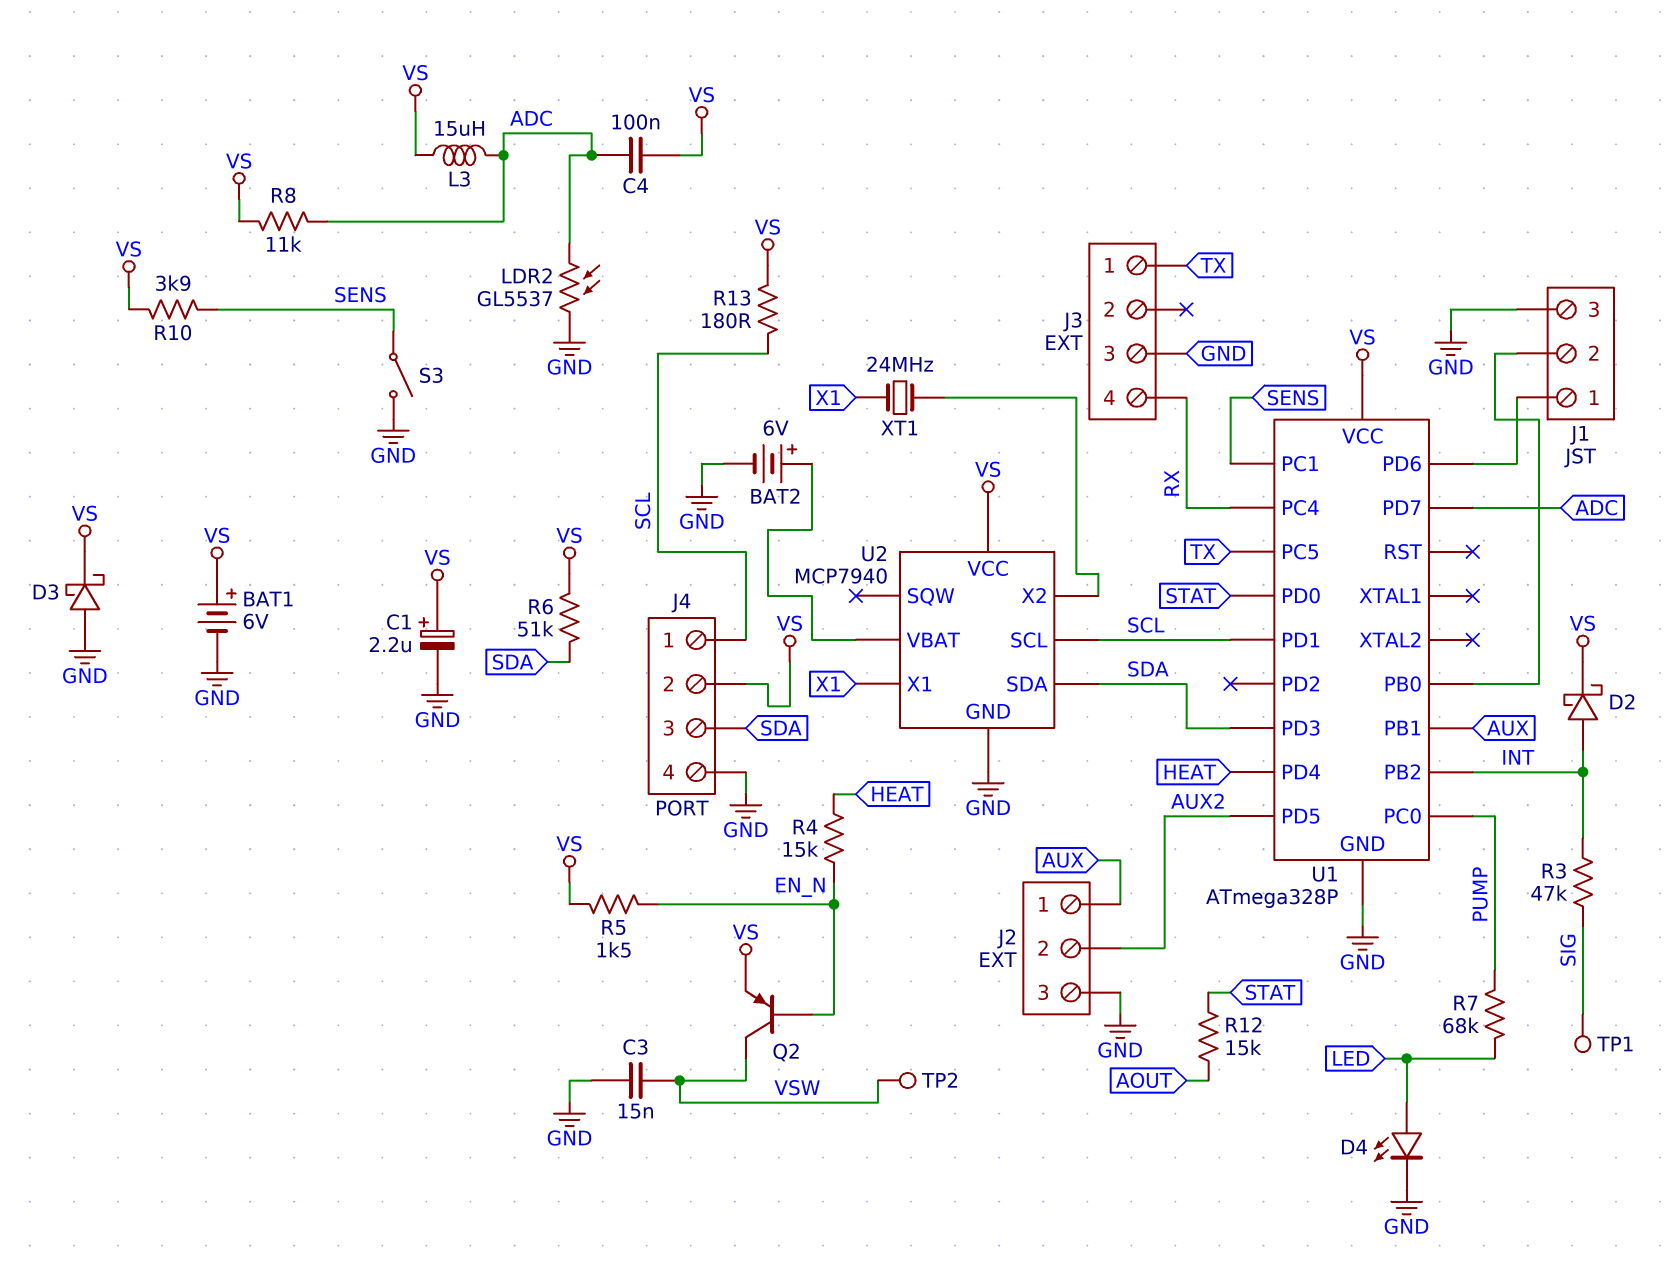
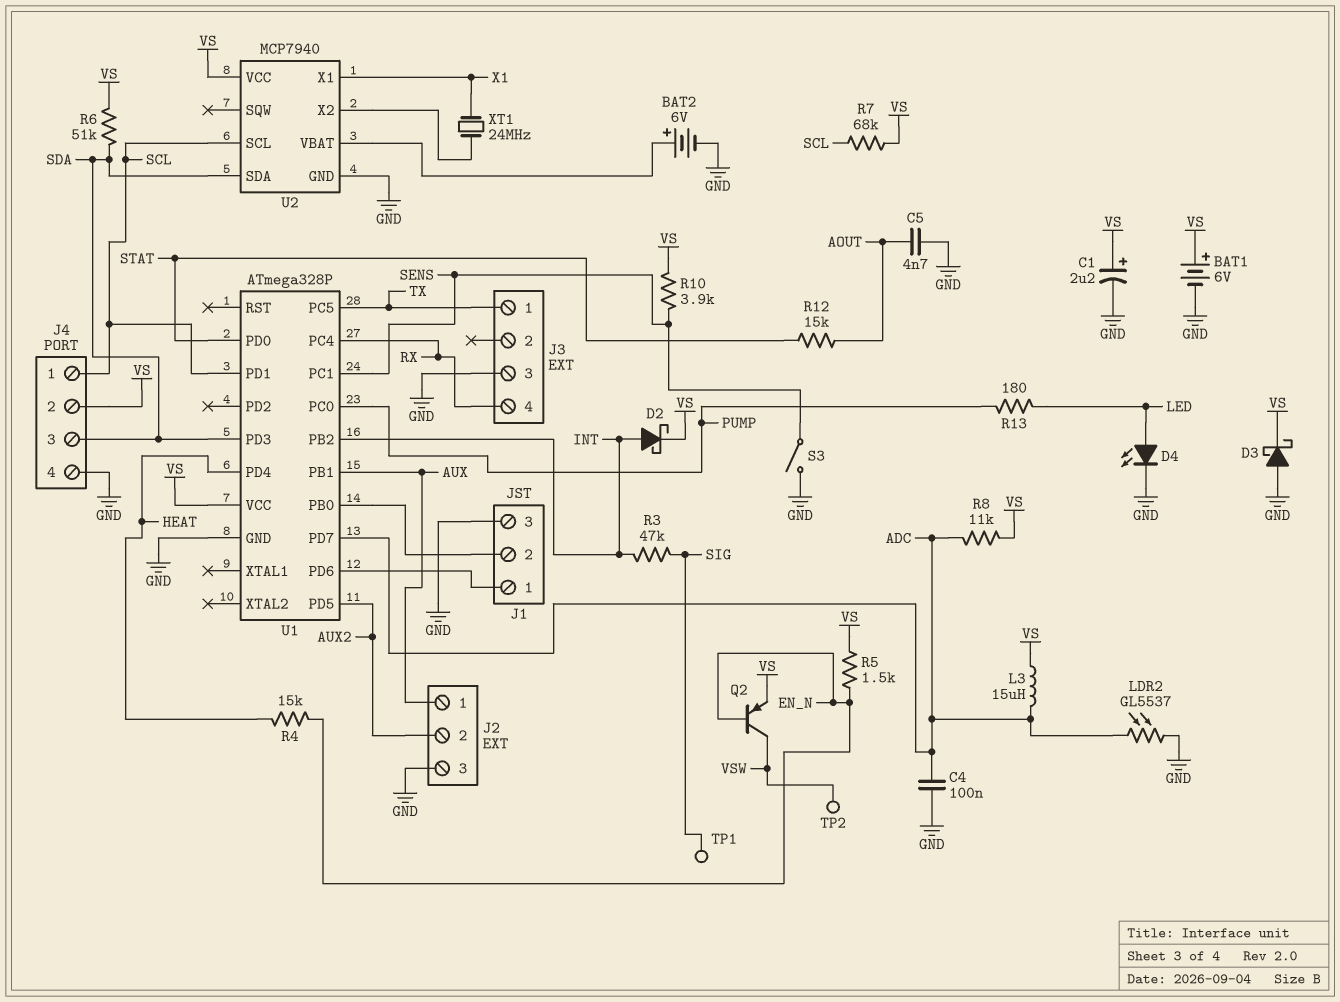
C3: 15nF (GND, VSW) -> none
C4: 100nF (ADC, VS) -> 100nF (ADC, GND)
C5: none -> 4.7nF (AOUT, GND)
R7: 68k (LED, PUMP) -> 68k (SCL, VS)
R13: 180 (SCL, VS) -> 180 (LED, PUMP)

